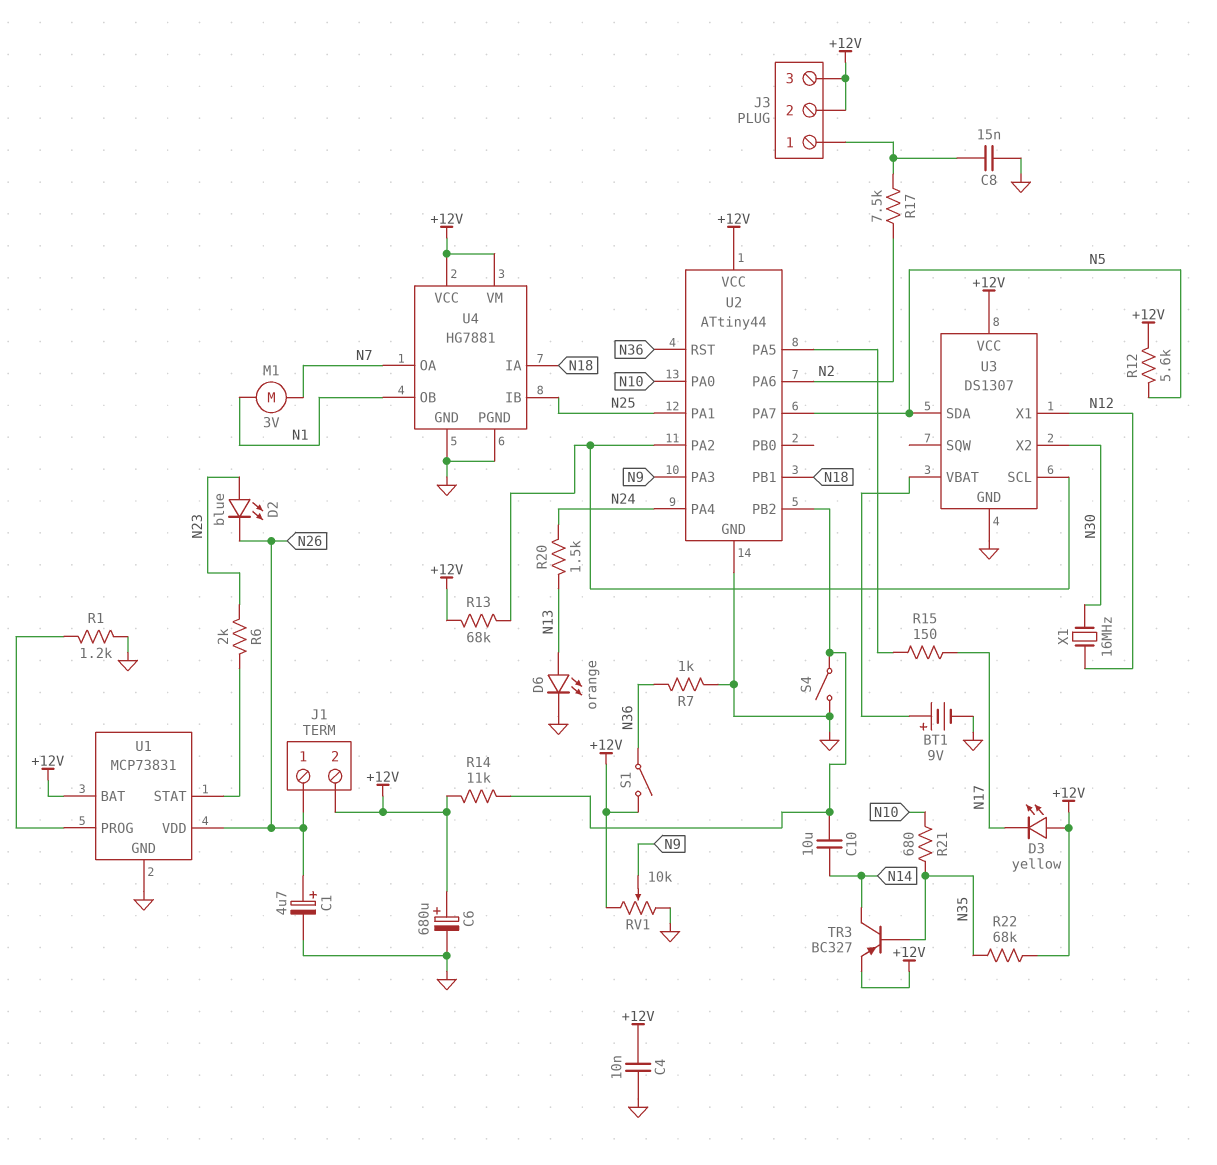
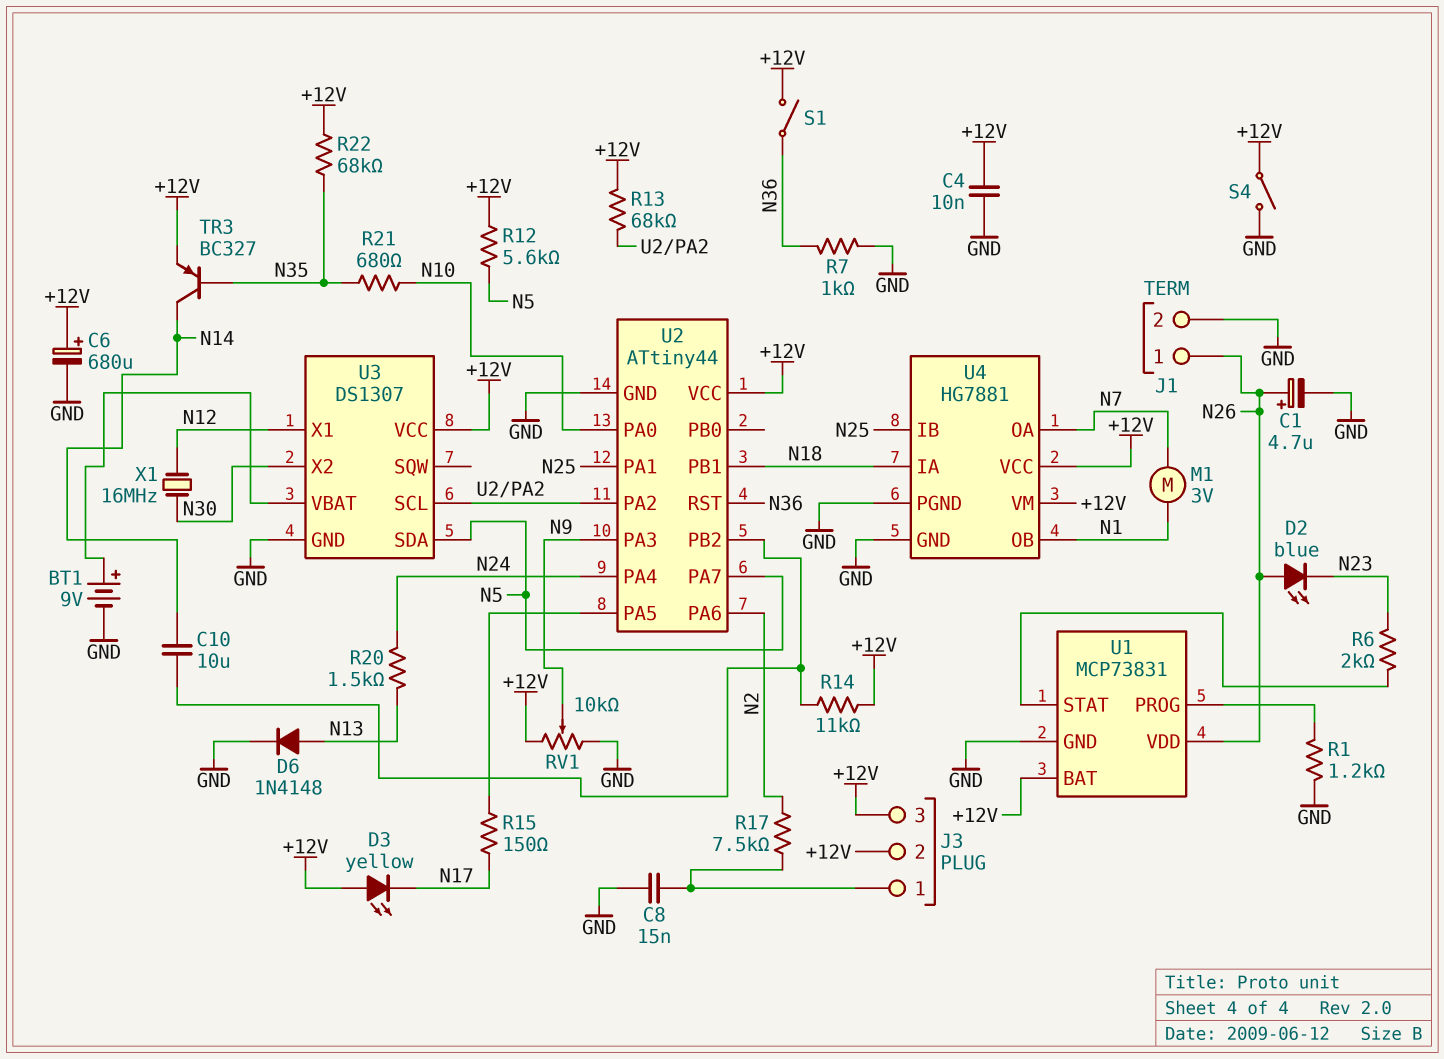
D2: LED blue (A N23, K N26) -> LED blue (A N26, K N23)
D6: LED orange (A N13, K GND) -> diode 1N4148 (A N13, K GND)
J1 pin 2: +12V -> GND
S4: switch (GND, U2/PB2) -> switch (+12V, GND)

